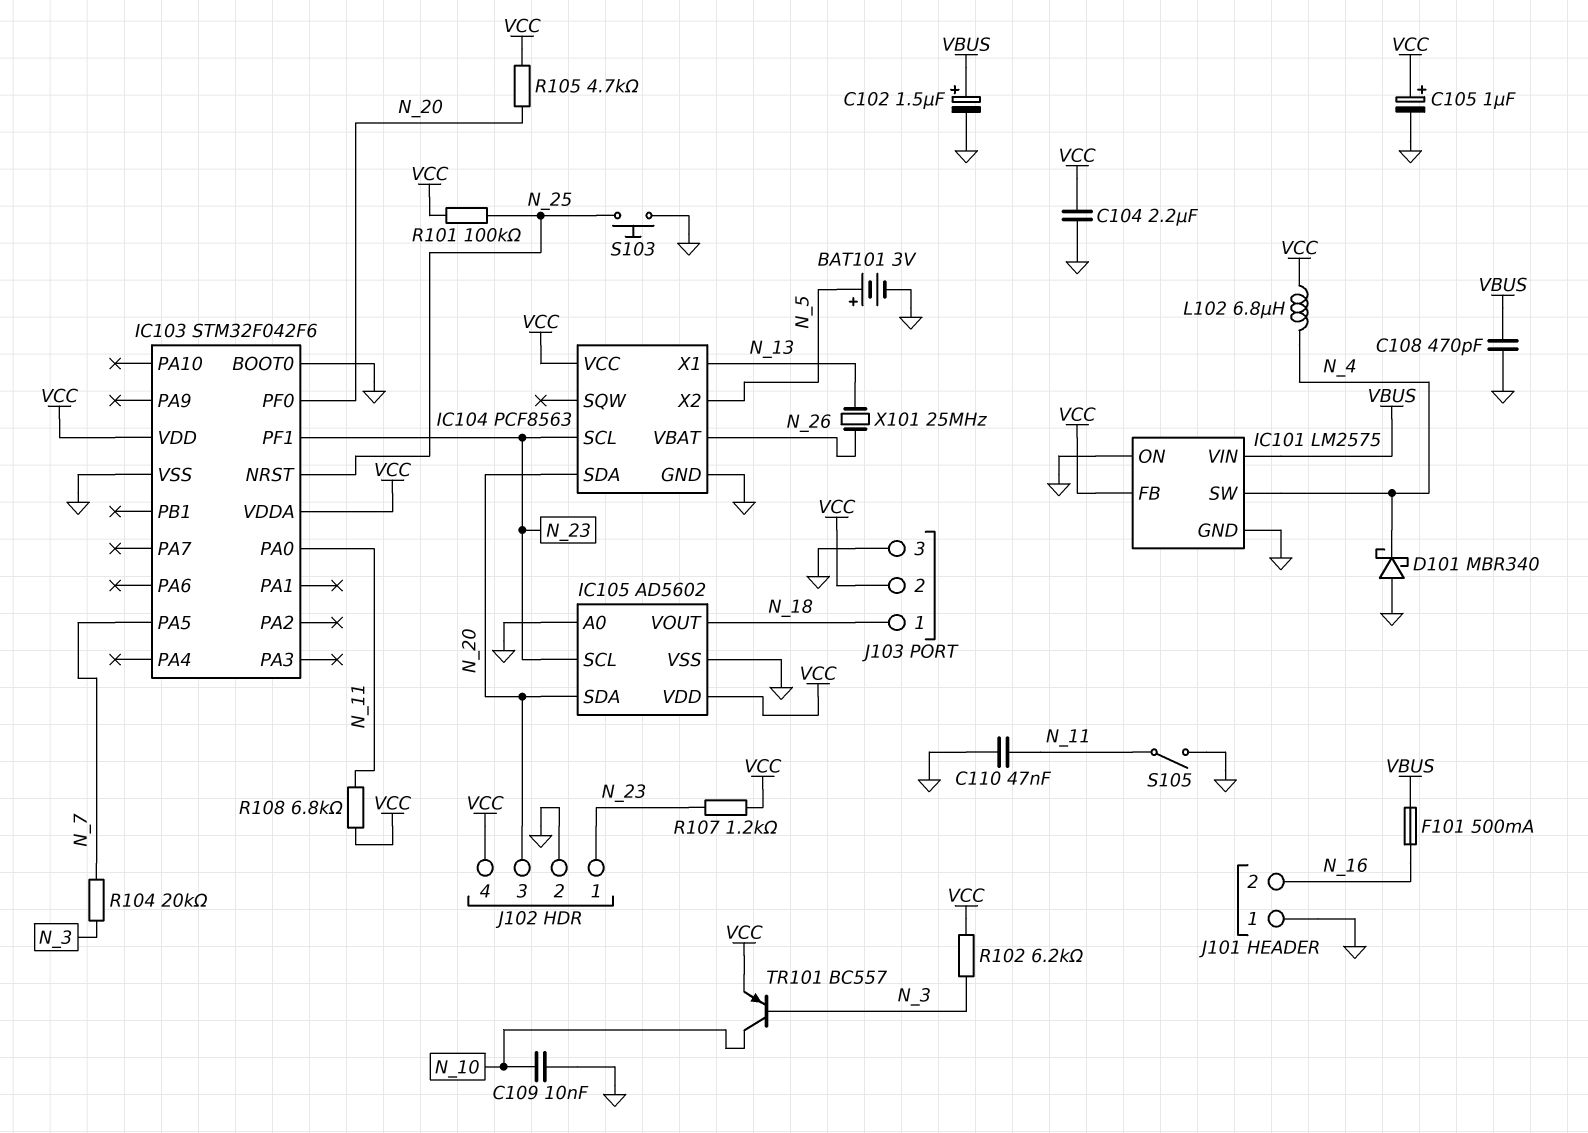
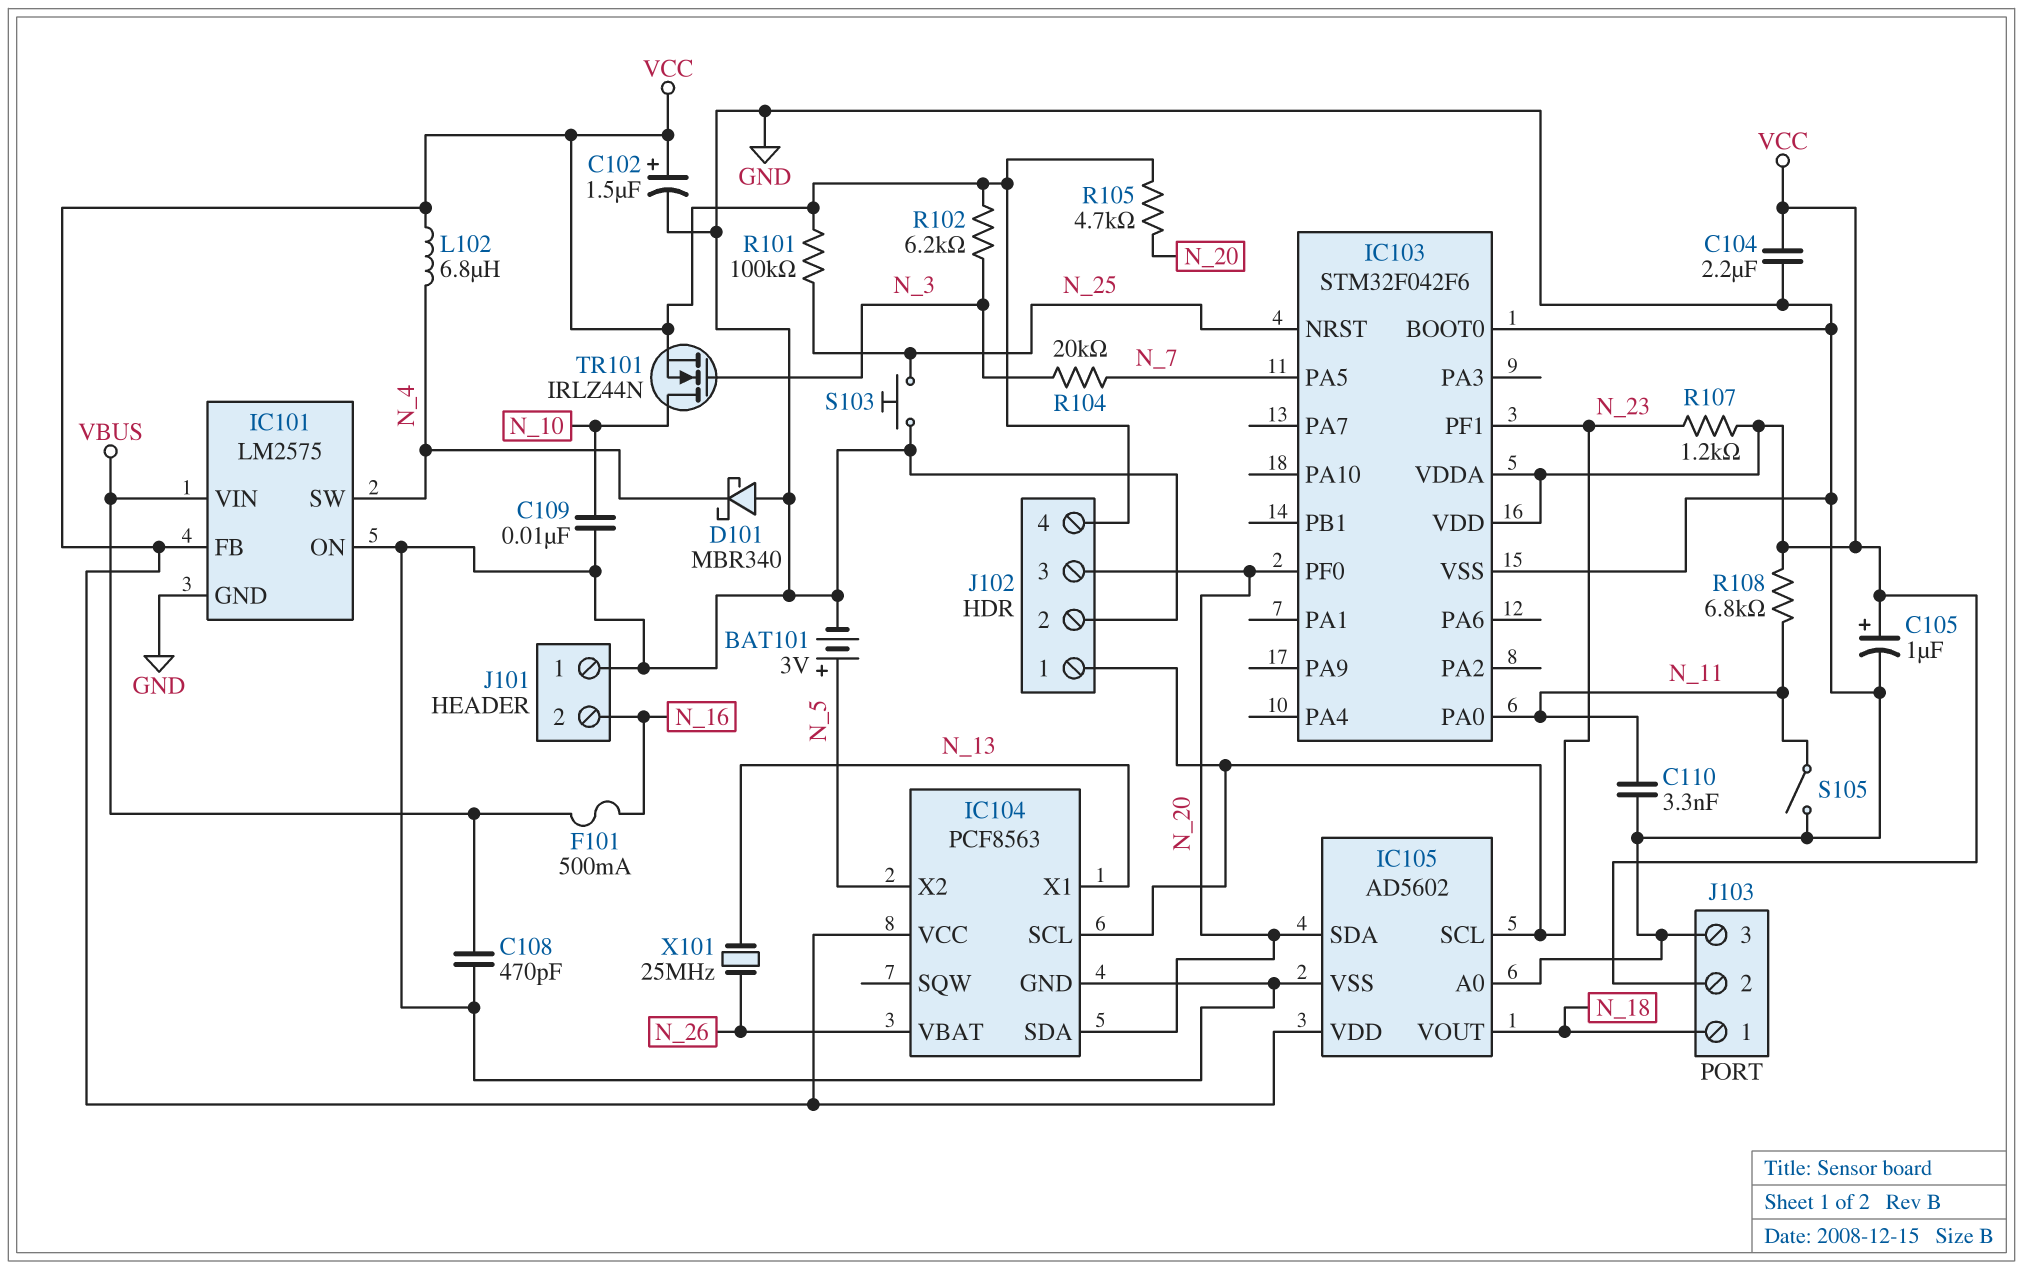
C102: 1.5uF (plus VBUS, minus GND) -> 1.5uF (plus VCC, minus GND)
C110: 47nF (GND, N_11) -> 3.3nF (GND, N_11)
TR101: PNP BC557 (B N_3, C N_10, E VCC) -> NMOS IRLZ44N (G N_3, D N_10, S VCC)

